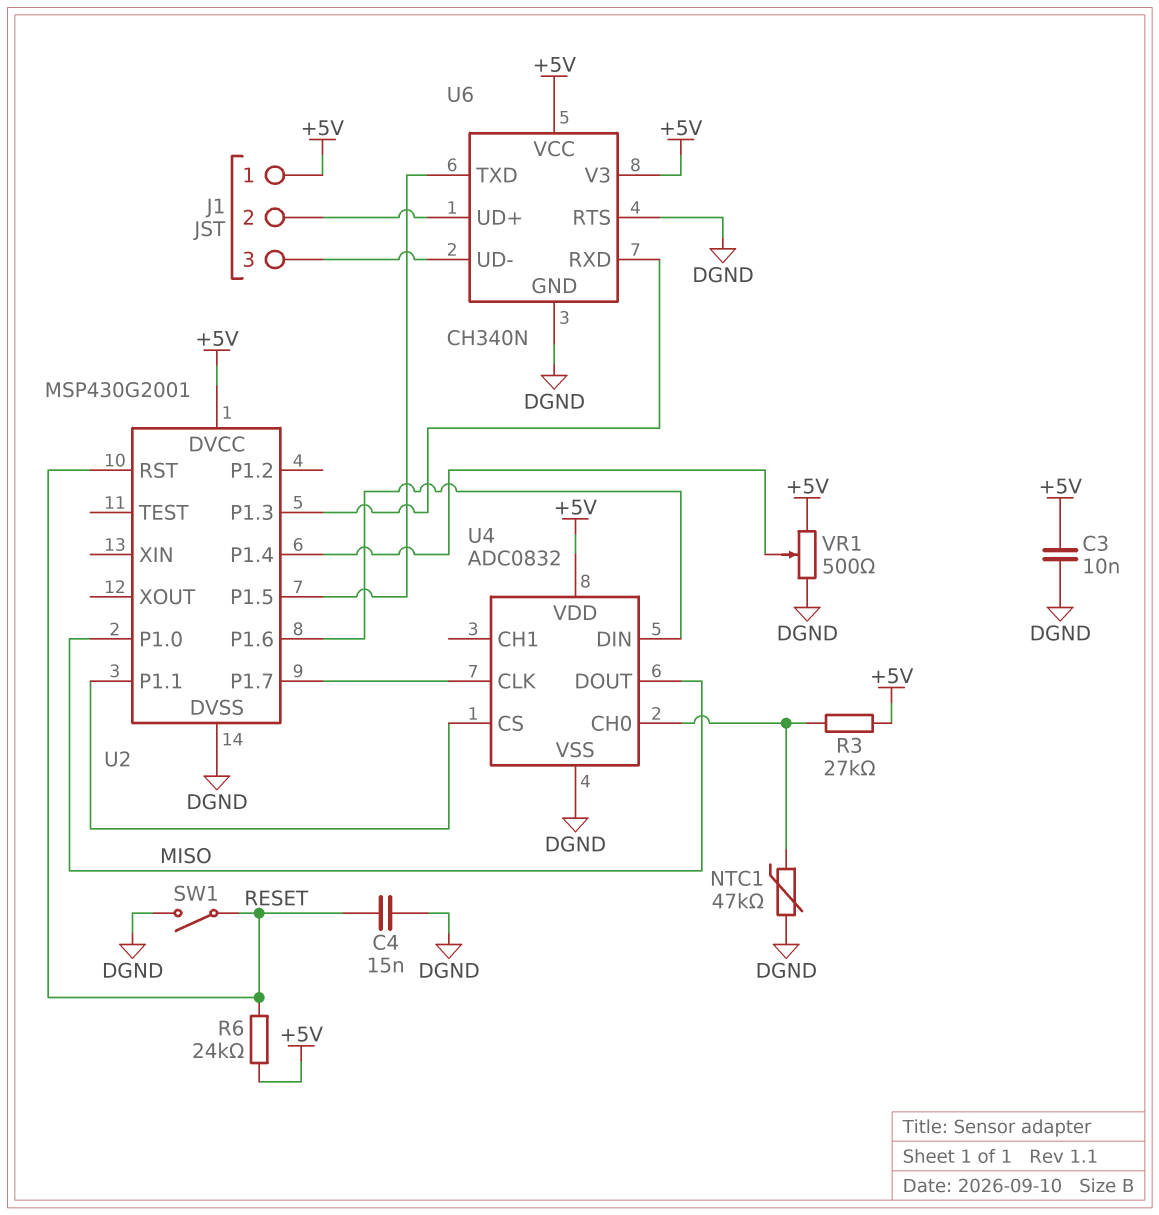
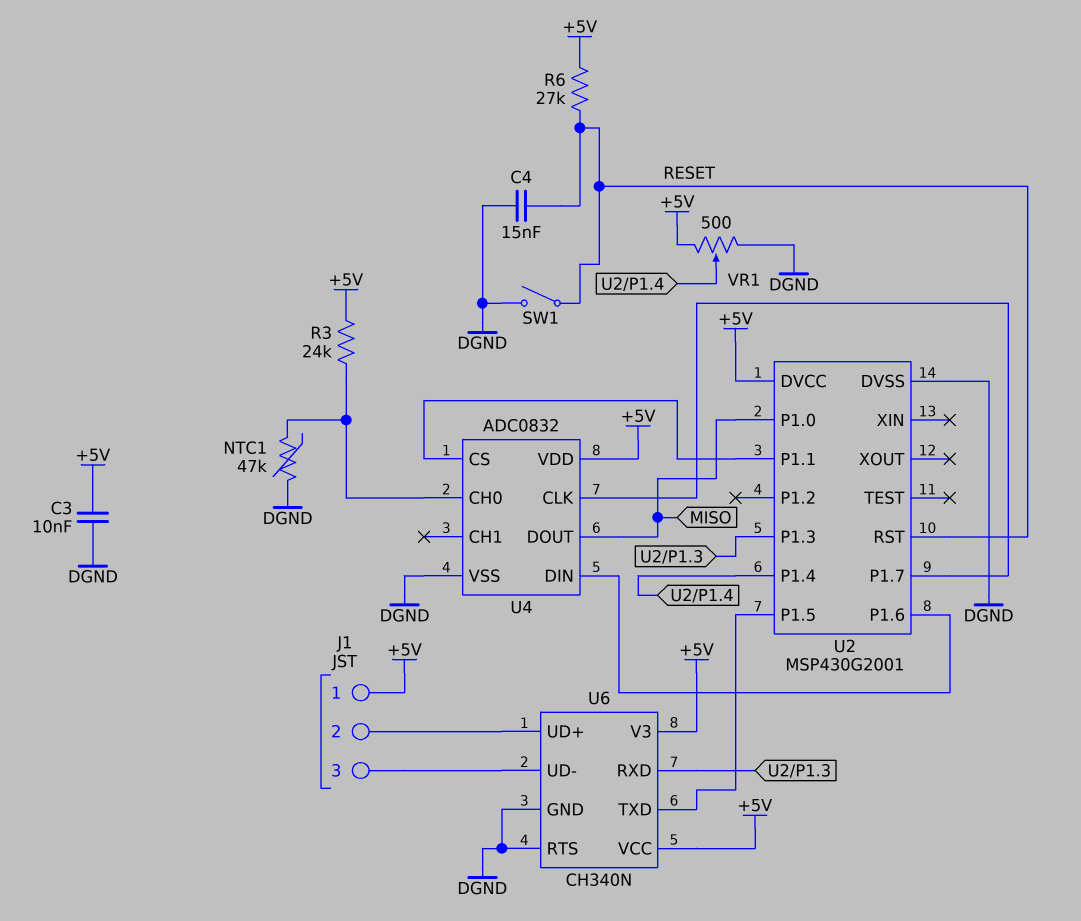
R3: 27k (+5V, U4/CH0) -> 24k (+5V, U4/CH0)
R6: 24k (+5V, RESET) -> 27k (+5V, RESET)

